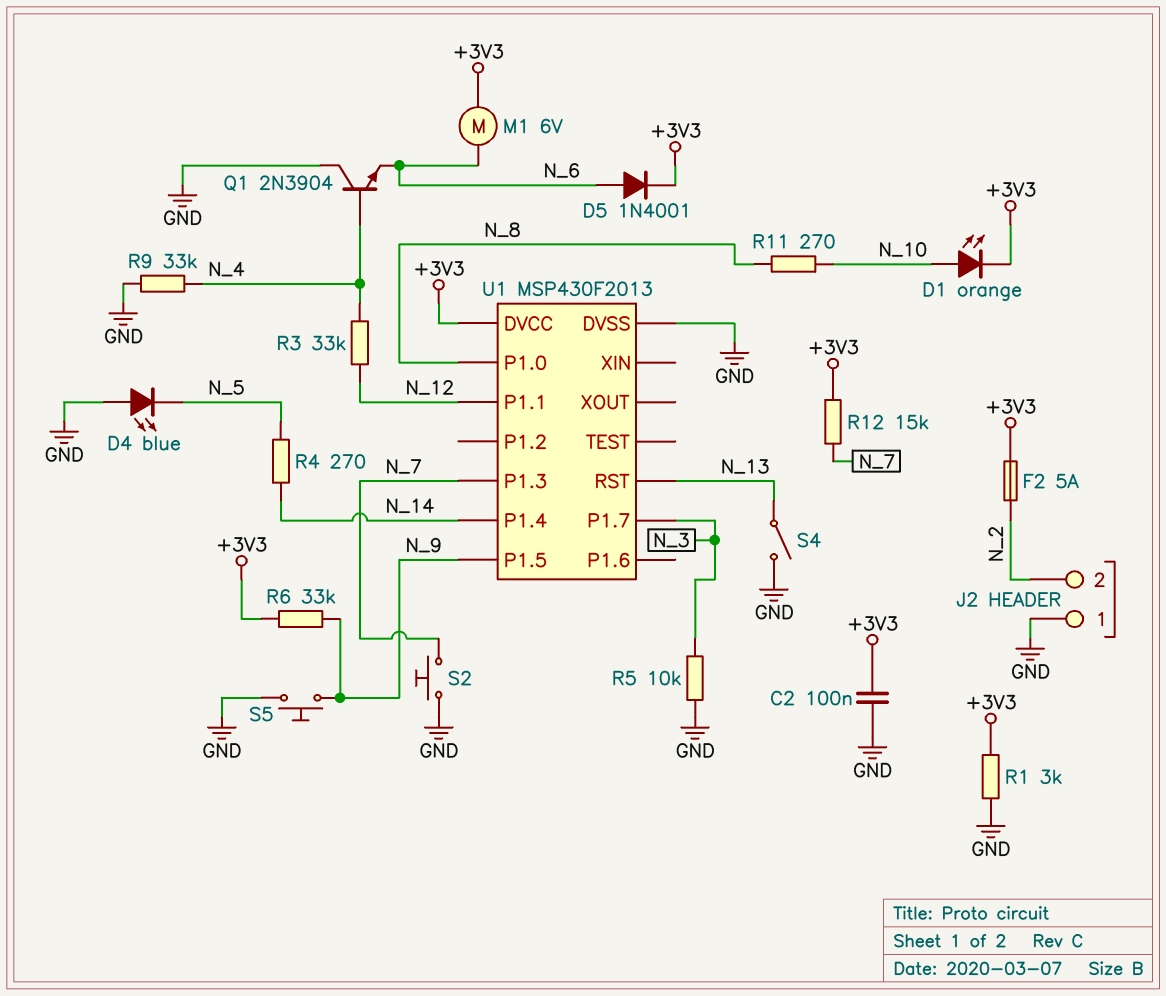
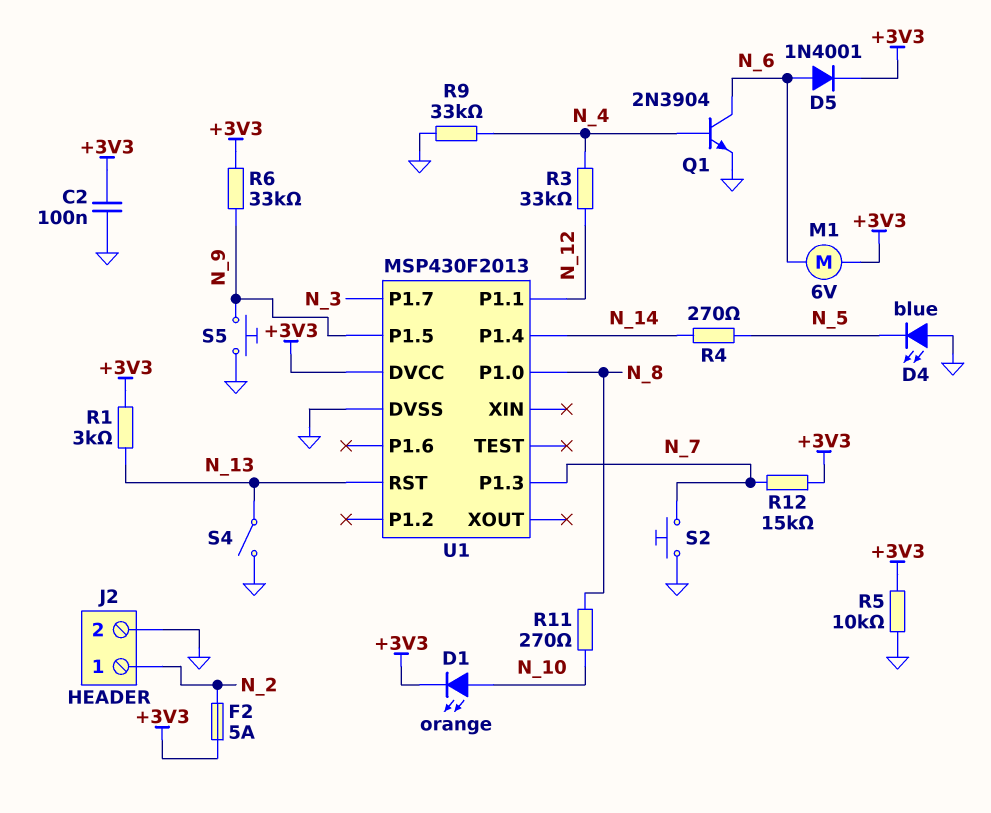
J2 pin 1: GND -> N_2
J2 pin 2: N_2 -> GND
Q1: NPN 2N3904 (B N_4, C GND, E N_6) -> NPN 2N3904 (B N_4, C N_6, E GND)
R1: 3k (+3V3, GND) -> 3k (+3V3, N_13)
R5: 10k (GND, N_3) -> 10k (+3V3, GND)

